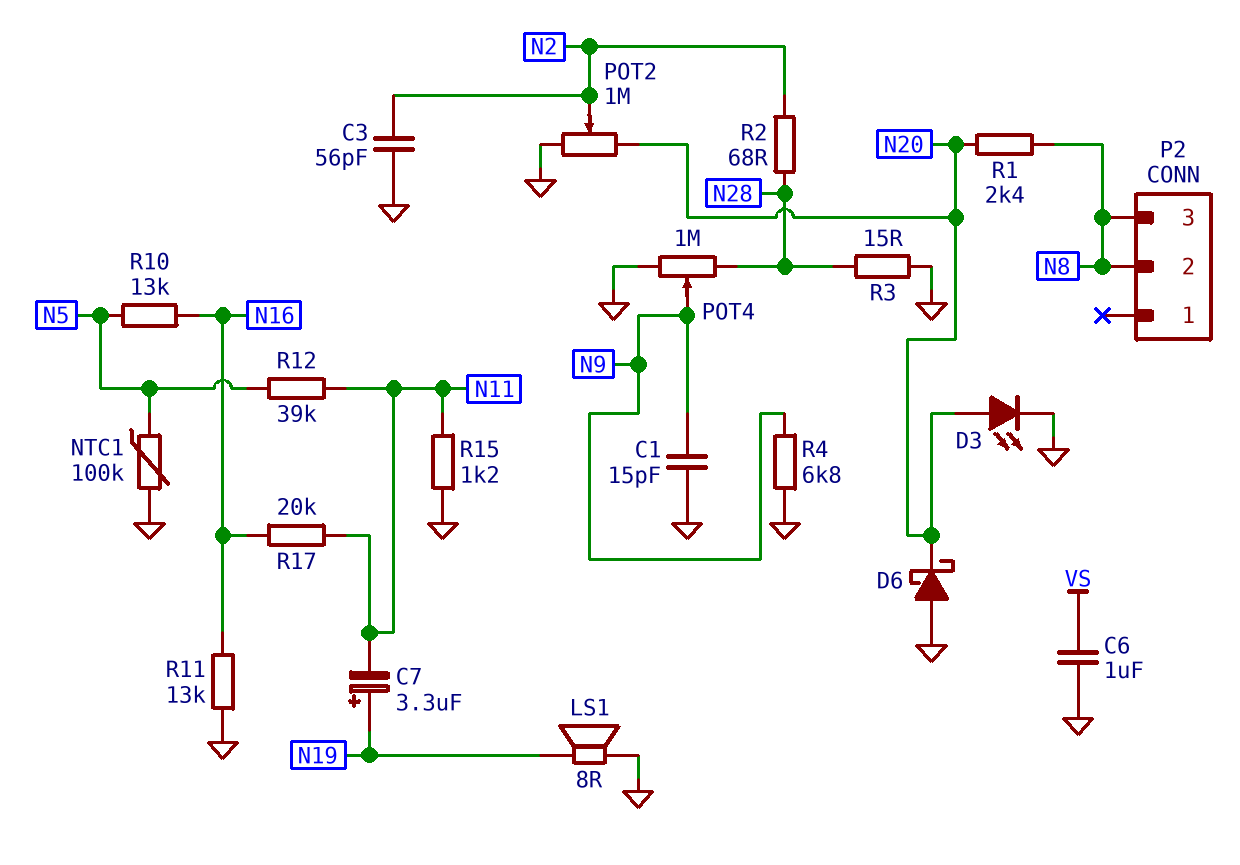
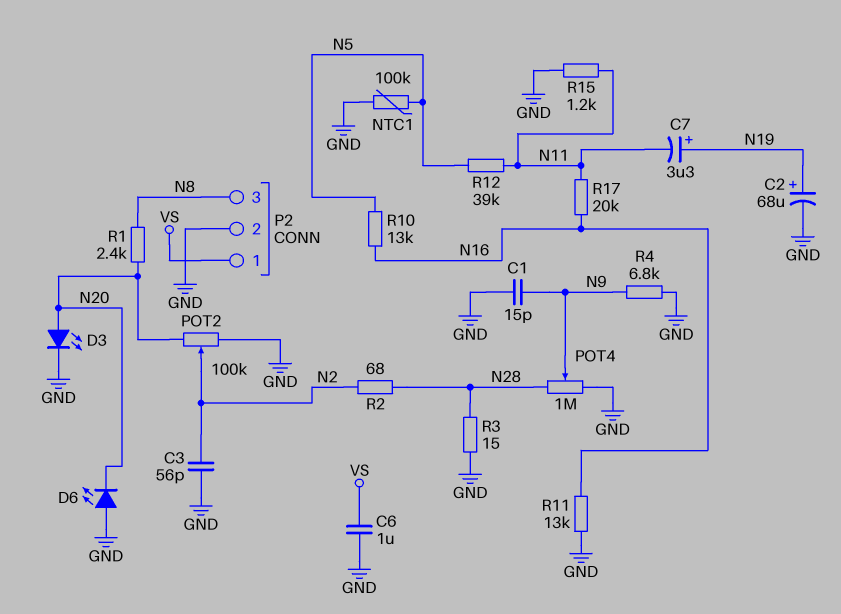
C2: none -> 68uF (plus N19, minus GND)
D6: schottky (A GND, K N20) -> LED (A GND, K N20)
LS1: speaker 8R (GND, N19) -> none
P2 pin 1: none -> VS
P2 pin 2: N8 -> GND
POT2: 1M (GND, N20, wiper N2) -> 100k (GND, N20, wiper N2)

